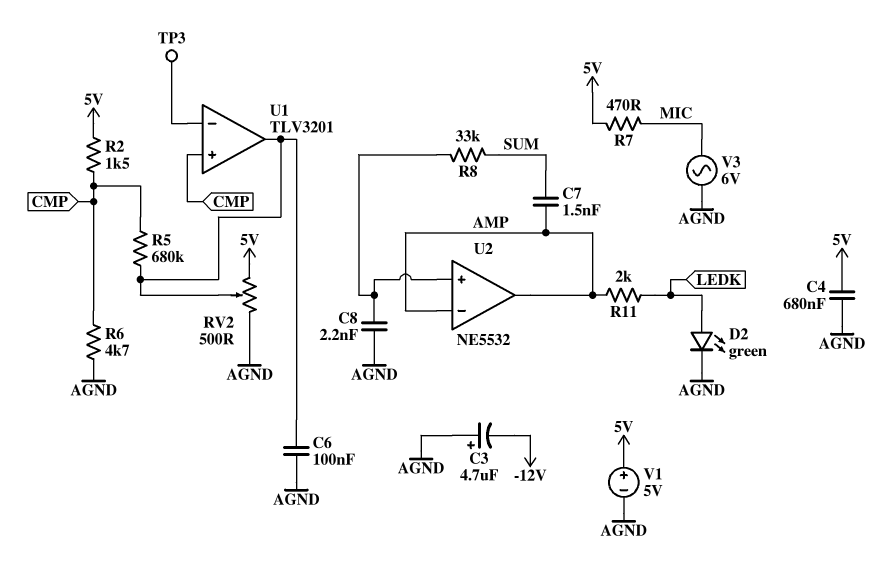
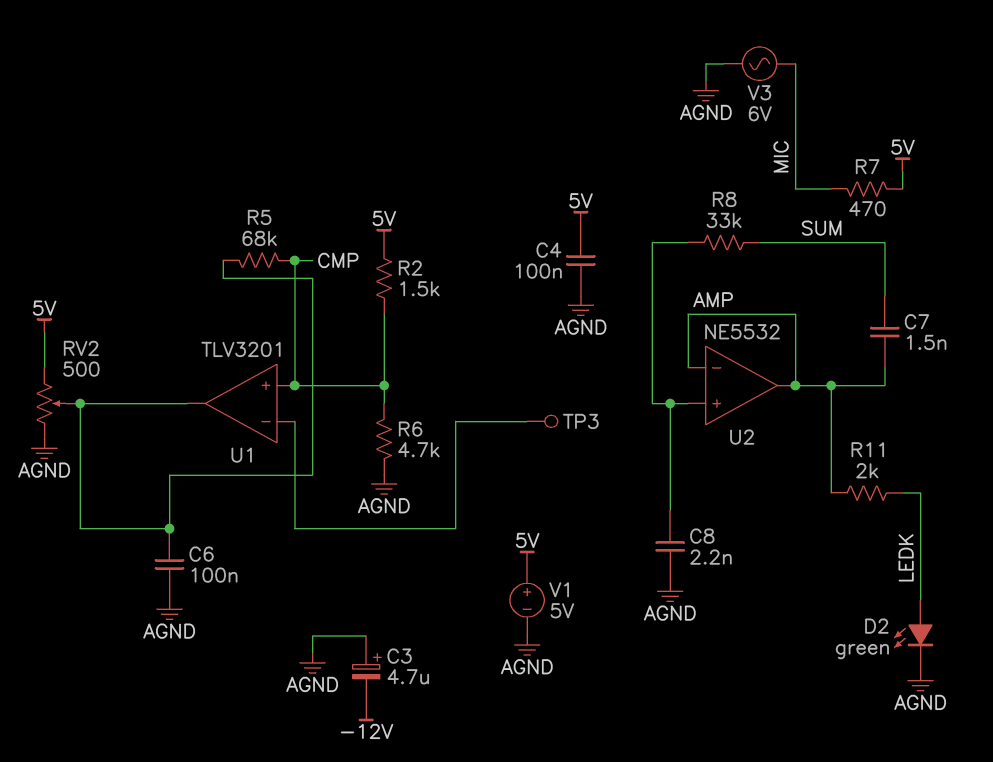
C4: 680nF (5V, AGND) -> 100nF (5V, AGND)
R5: 680k (CMP, U1/out) -> 68k (CMP, U1/out)

